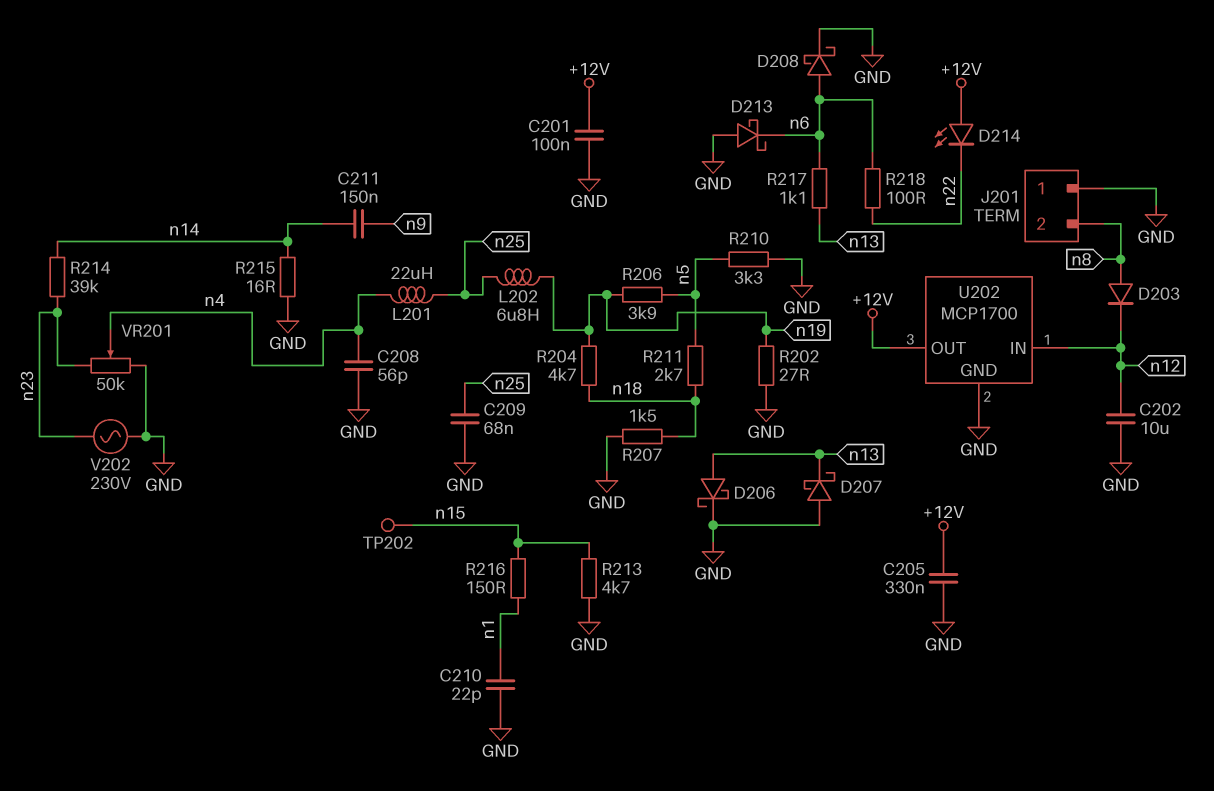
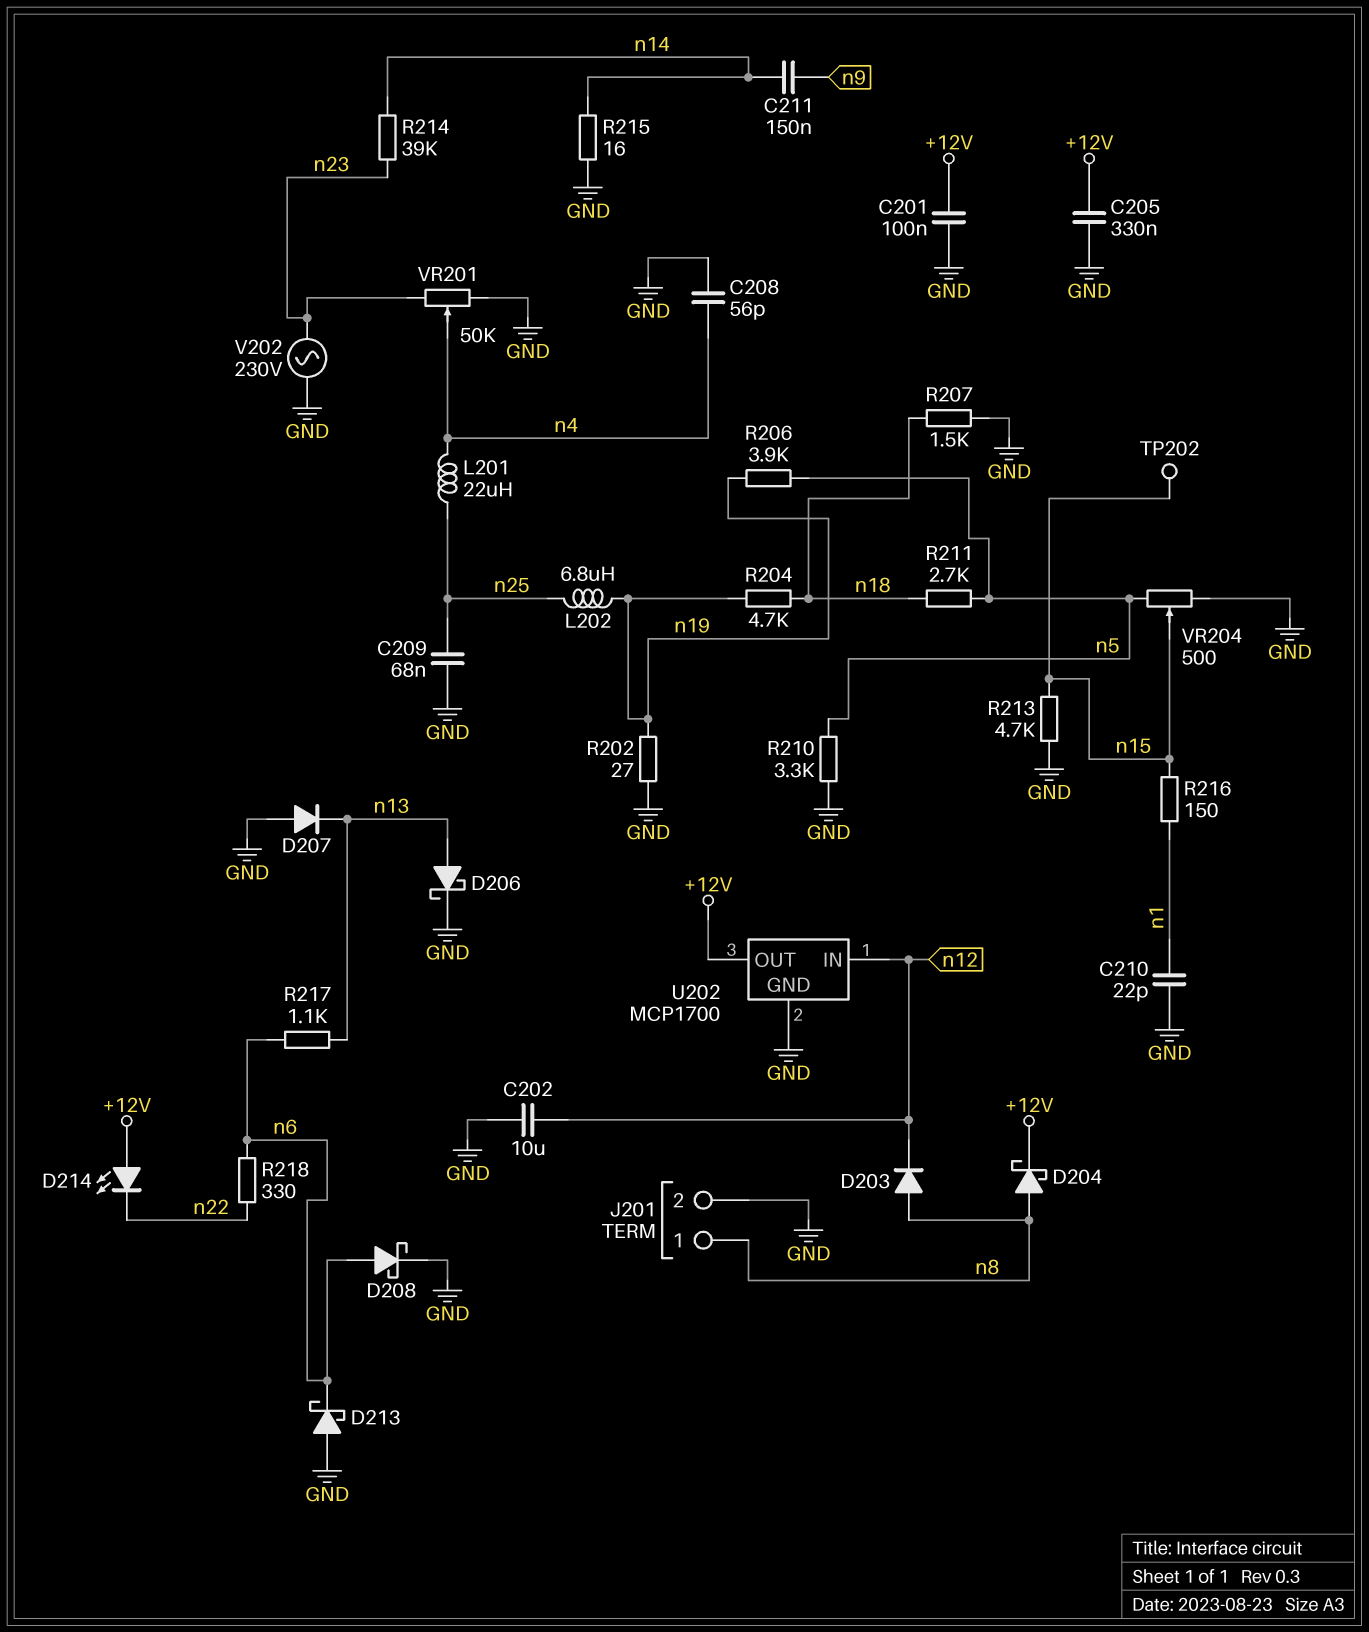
D204: none -> schottky (A n8, K +12V)
D207: schottky (A GND, K n13) -> diode (A GND, K n13)
J201 pin 1: GND -> n8
J201 pin 2: n8 -> GND
R218: 100 (n6, n22) -> 330 (n6, n22)
VR204: none -> 500 (GND, n5, wiper n15)

